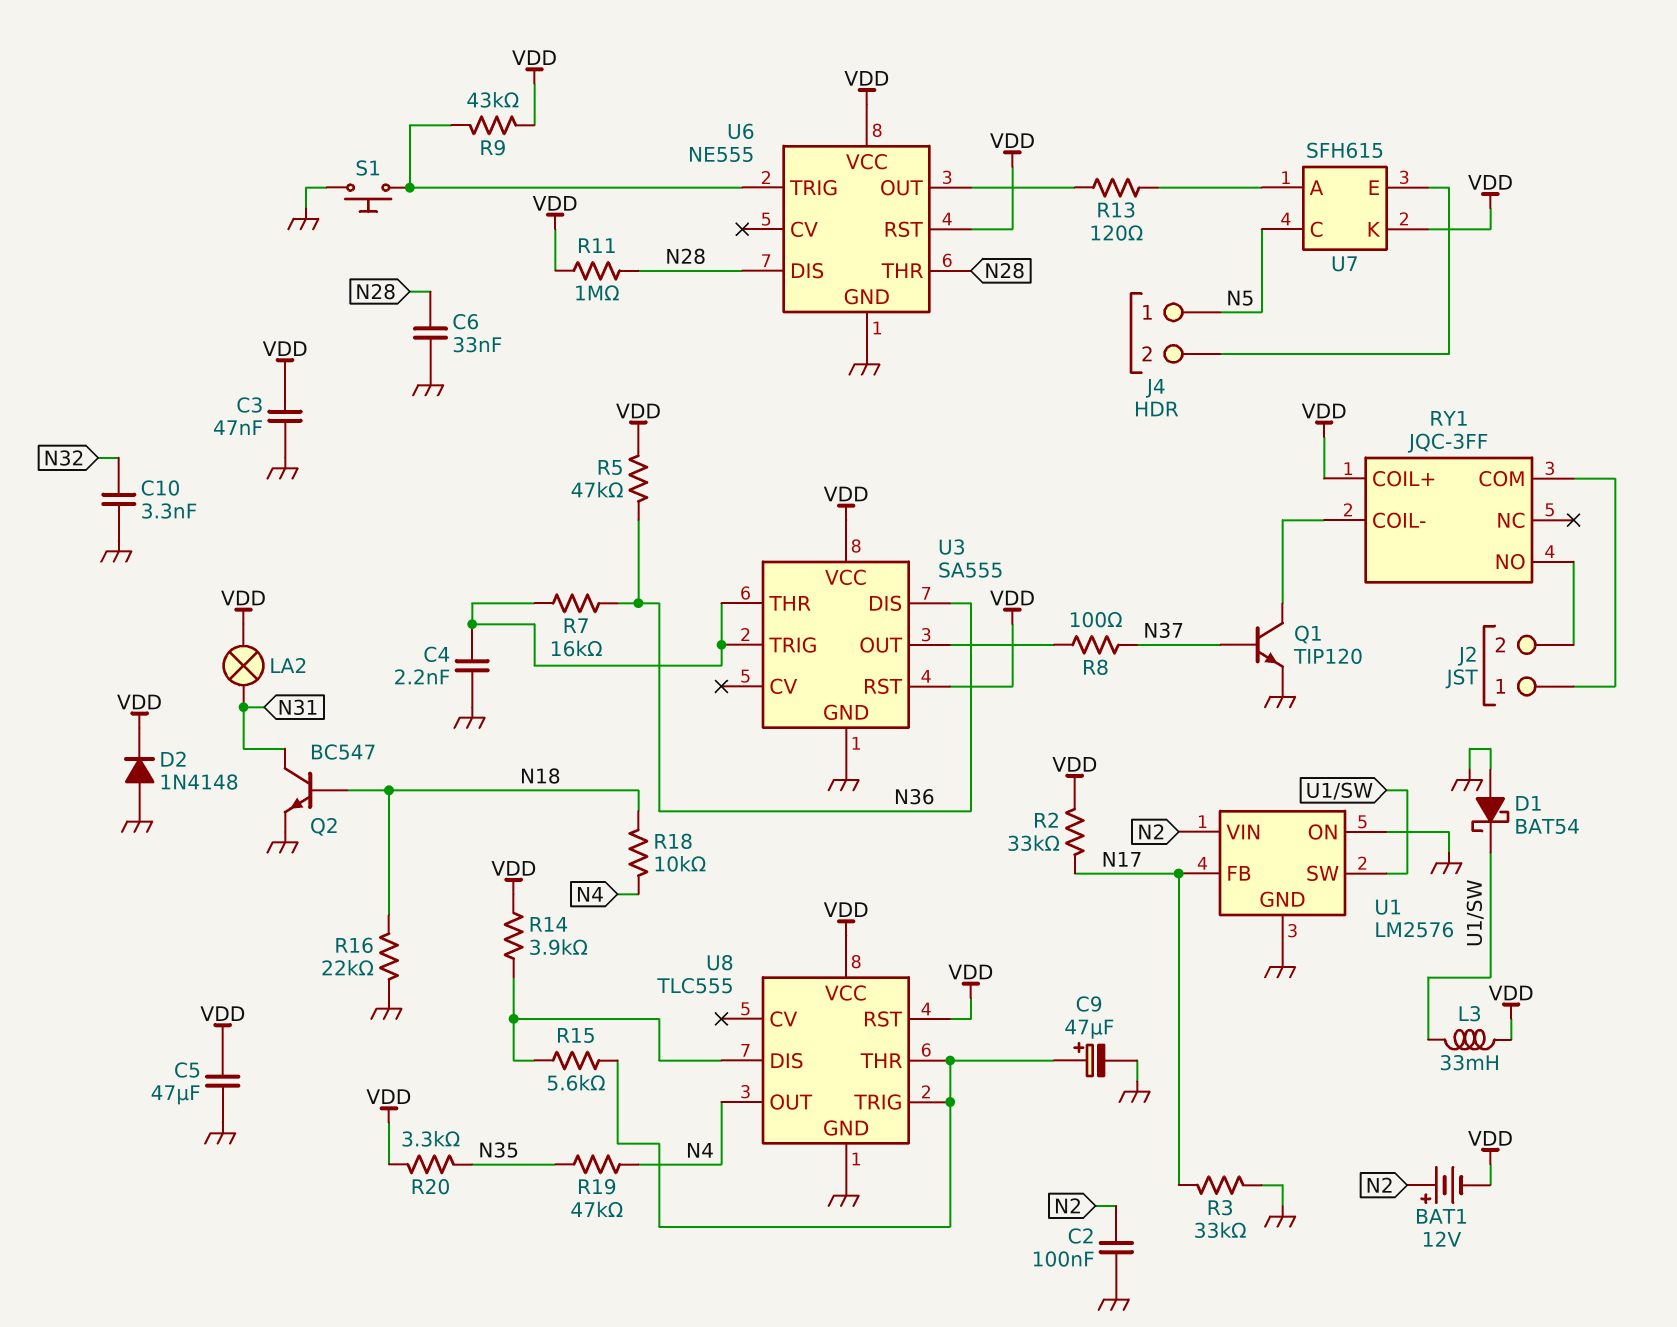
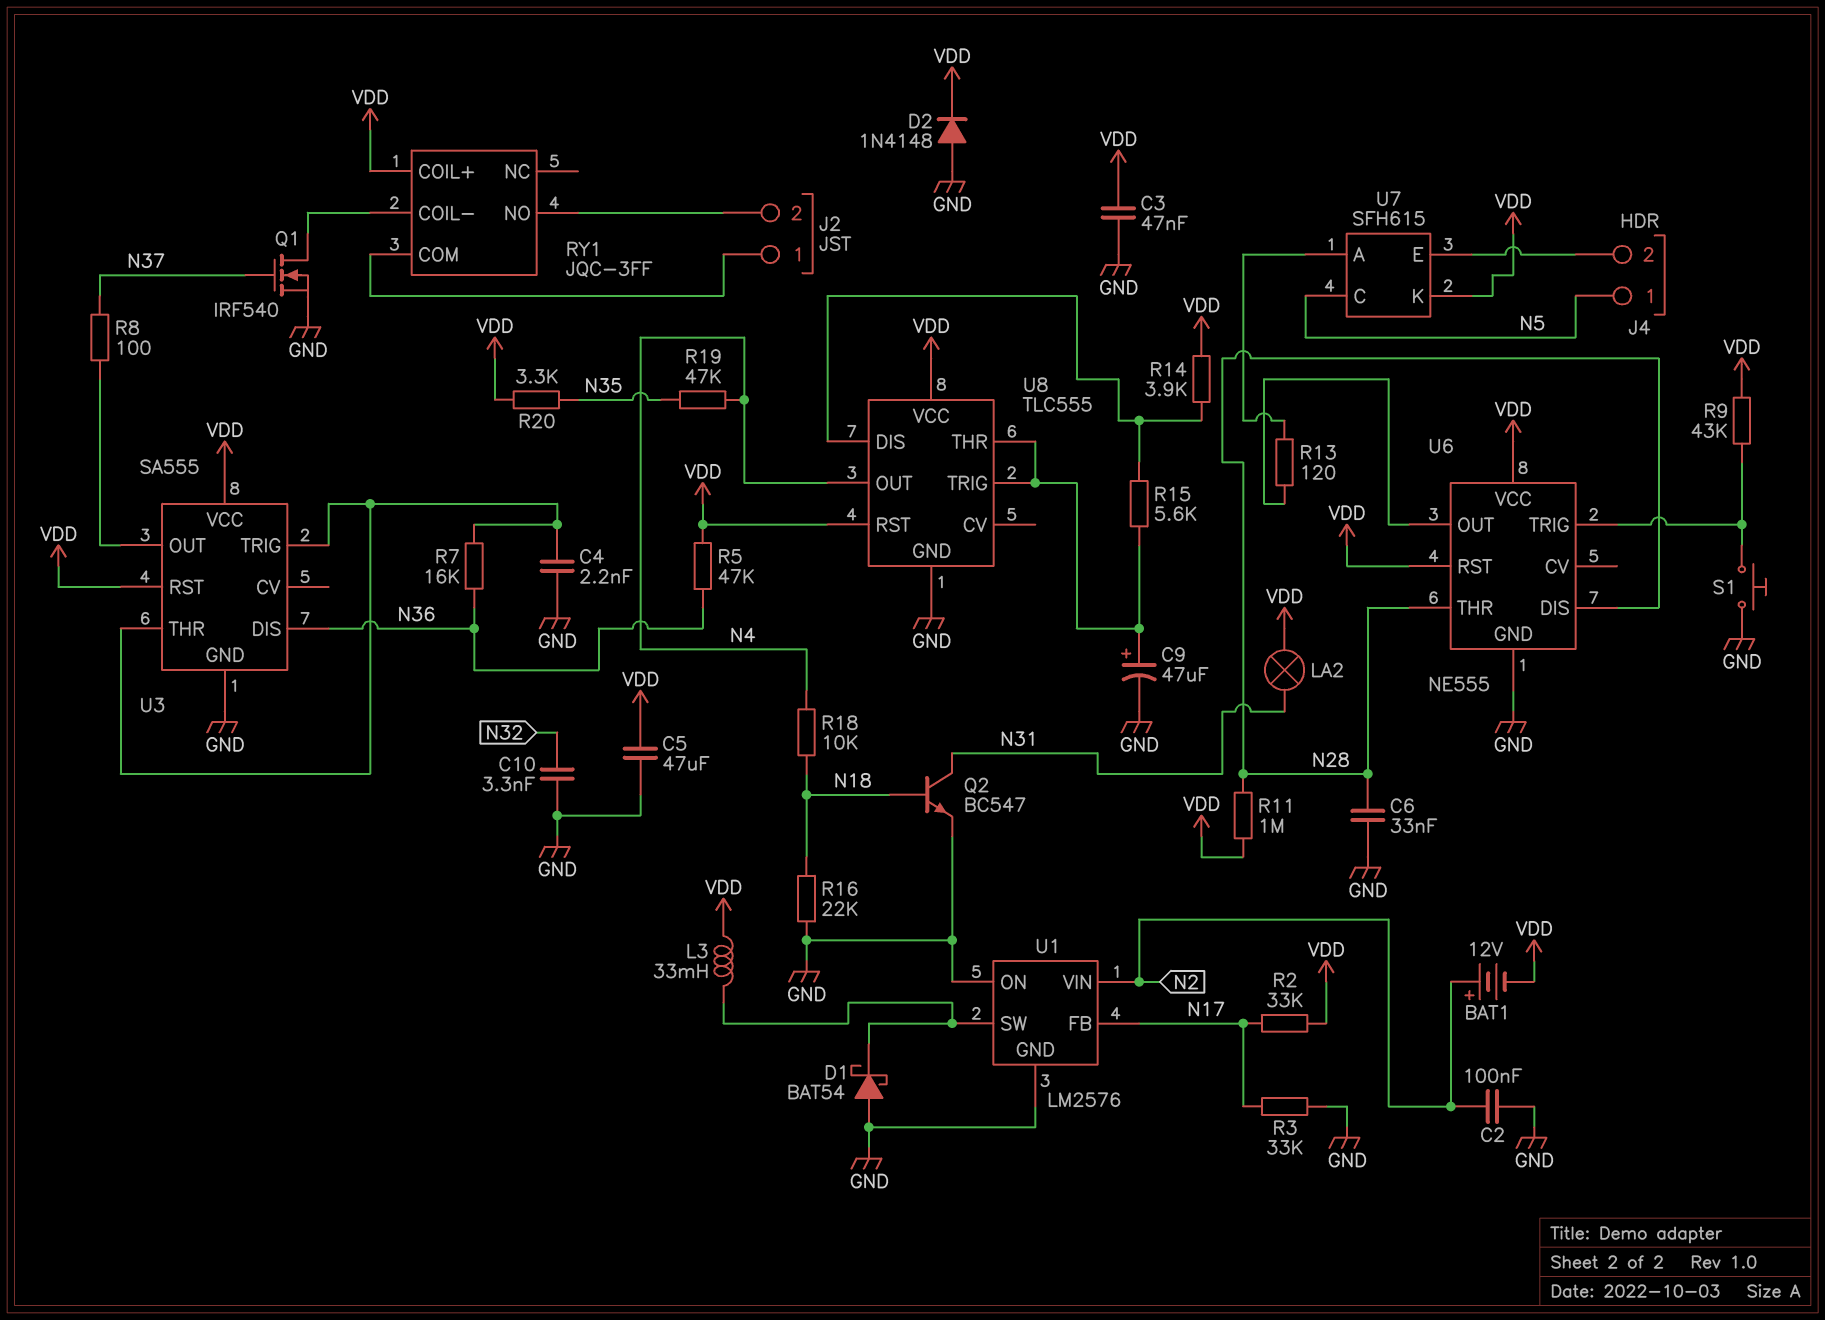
Q1: NPN TIP120 (B N37, C RY1/COIL-, E GND) -> NMOS IRF540 (G N37, D RY1/COIL-, S GND)

